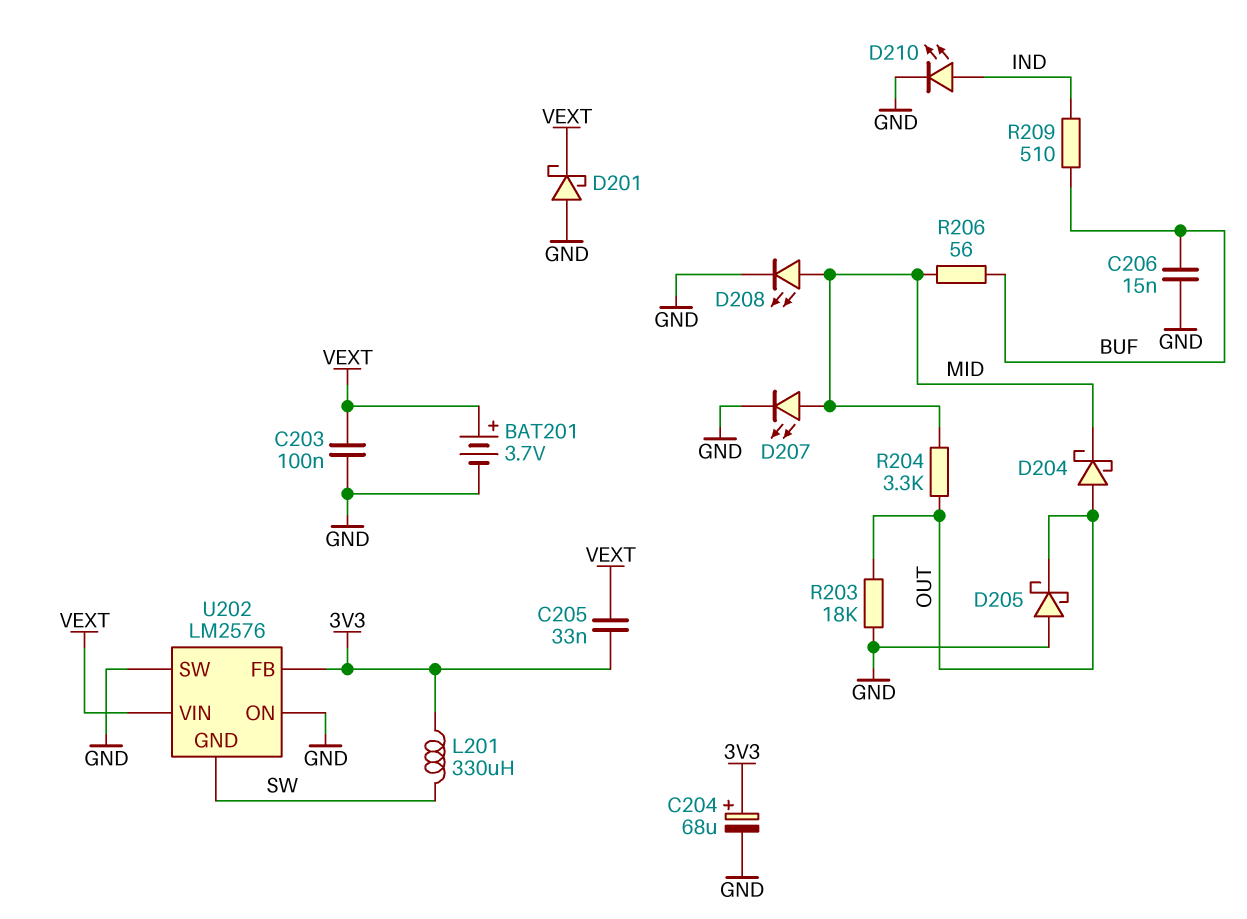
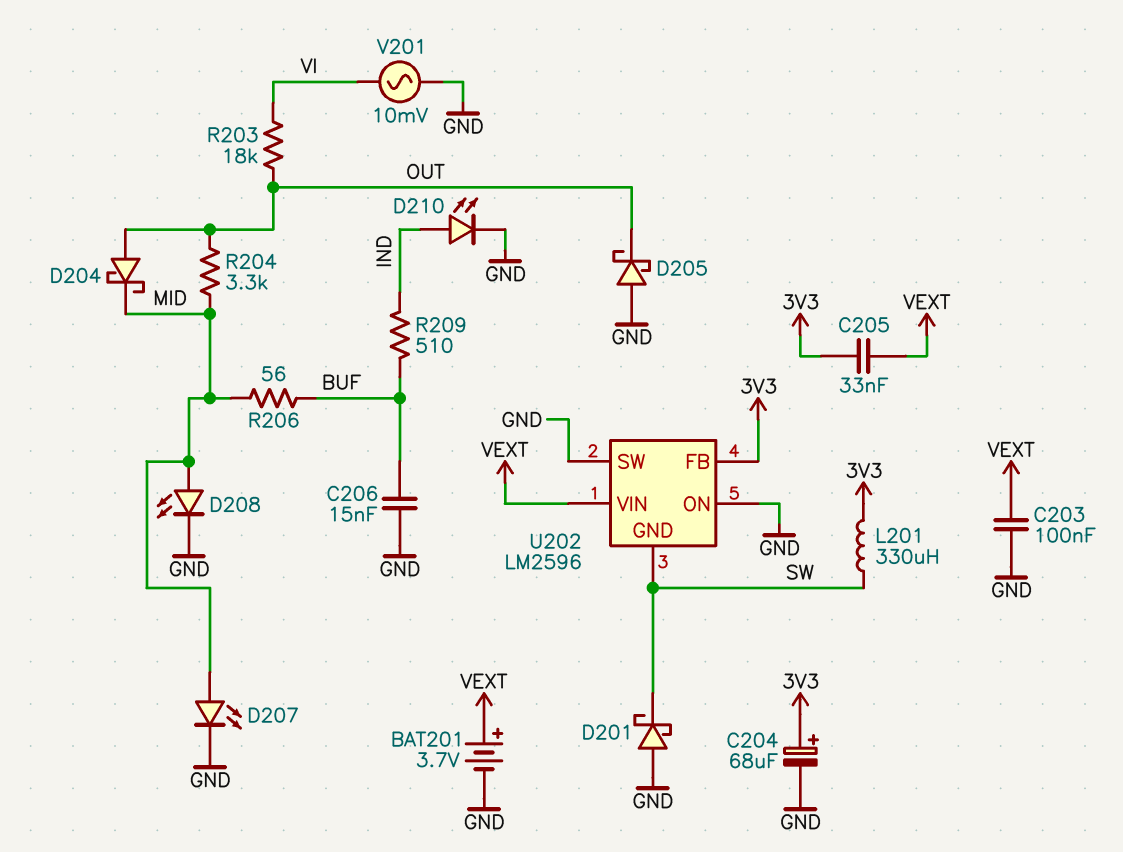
D201: schottky (A GND, K VEXT) -> schottky (A GND, K SW)
R203: 18k (GND, OUT) -> 18k (OUT, VI)
U202: LM2576 -> LM2596
V201: none -> AC 10mV (GND, VI)

